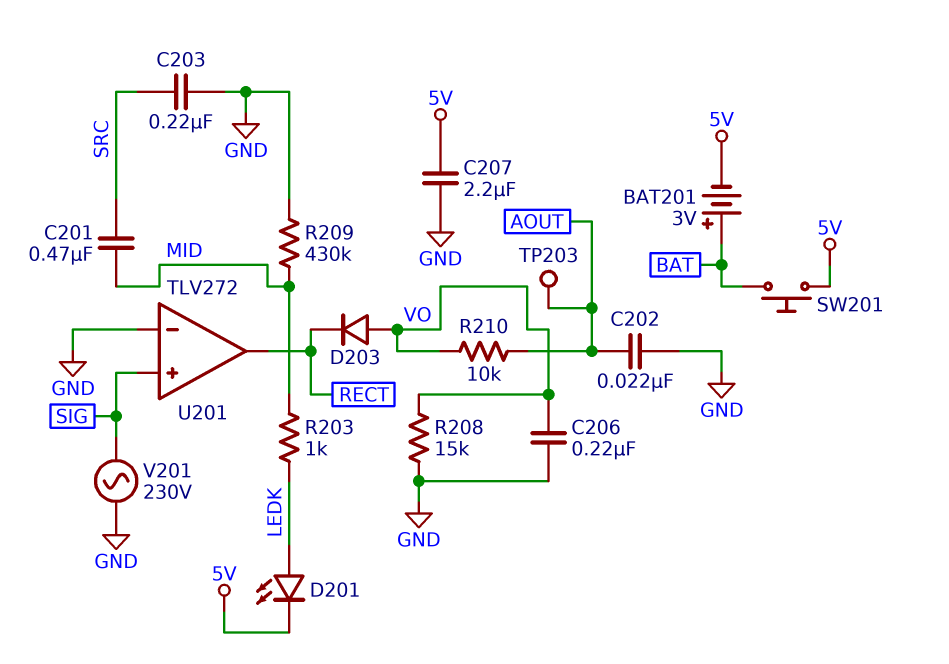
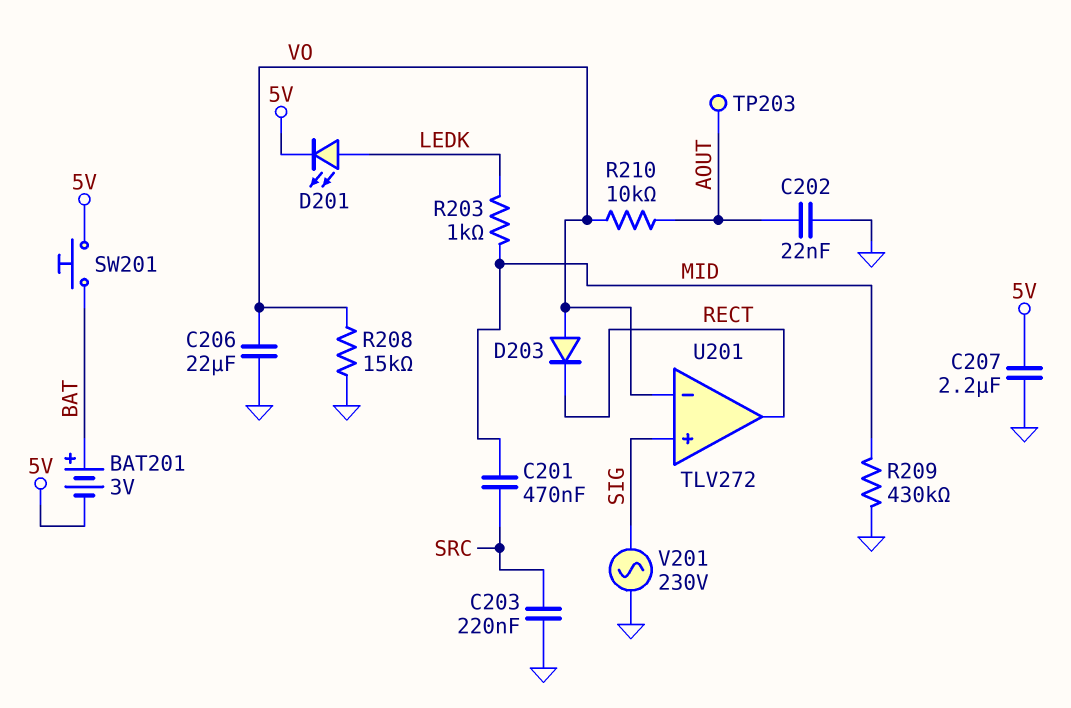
C206: 220nF (GND, VO) -> 22uF (GND, VO)
U201 pin in-: GND -> VO

